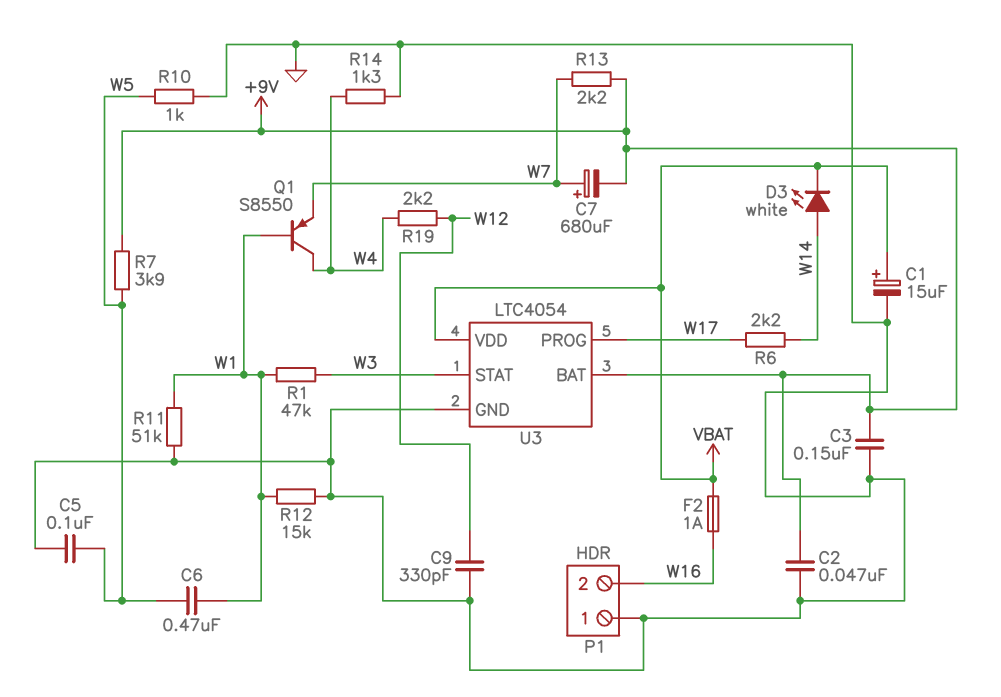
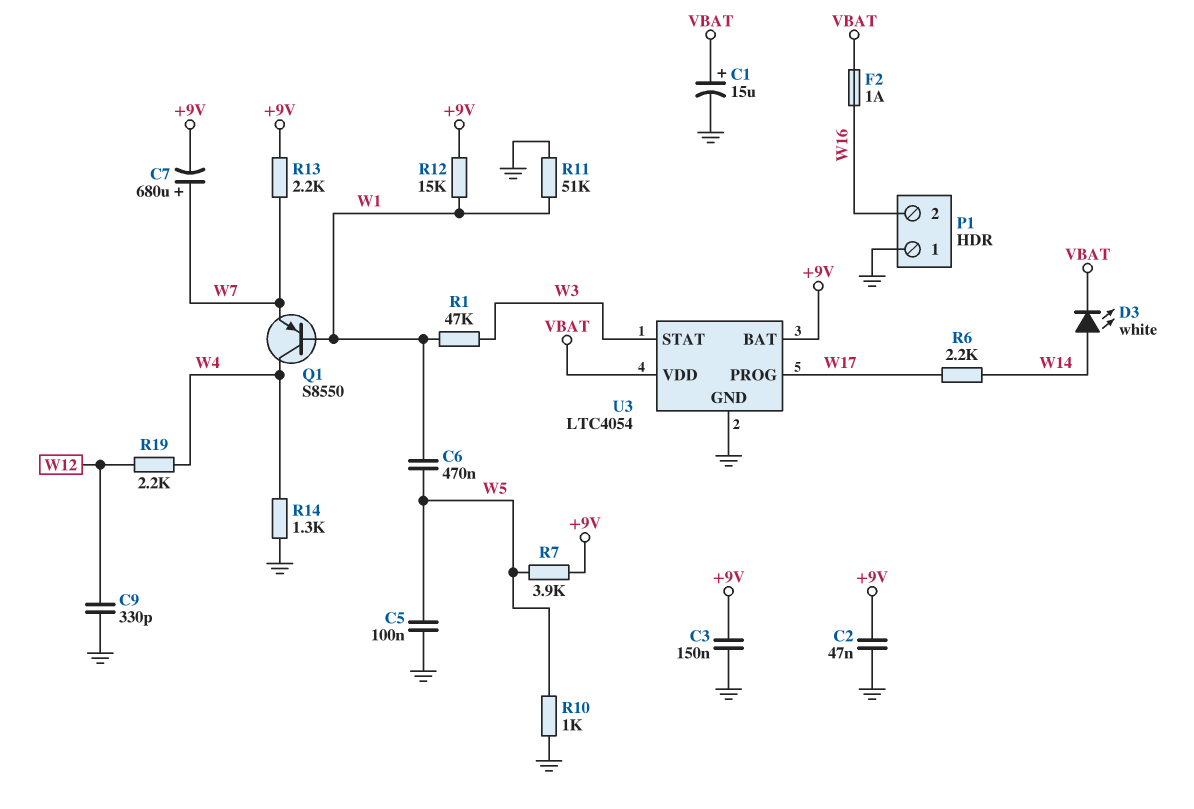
R12: 15k (GND, W1) -> 15k (+9V, W1)

